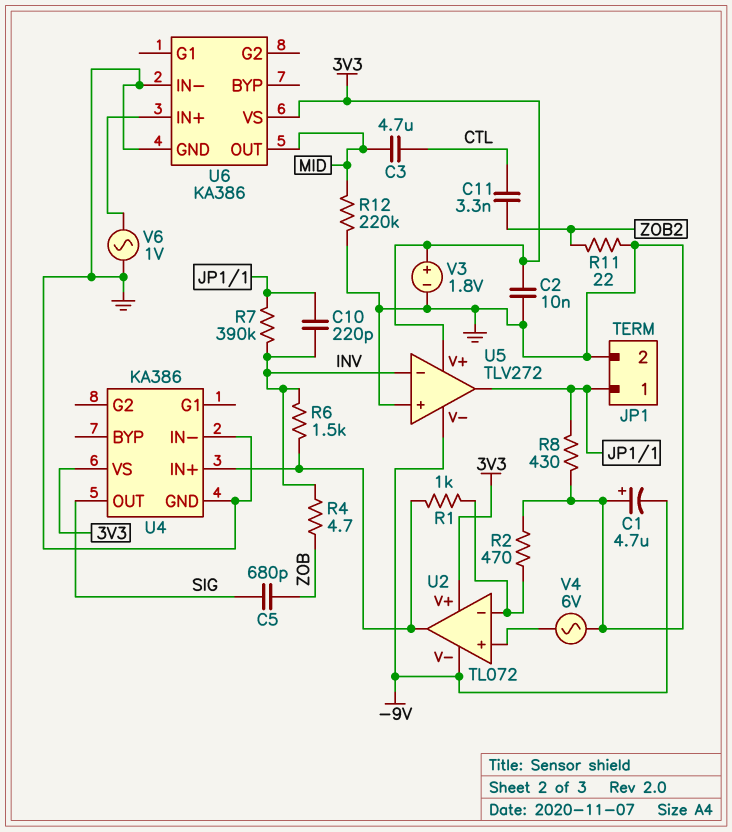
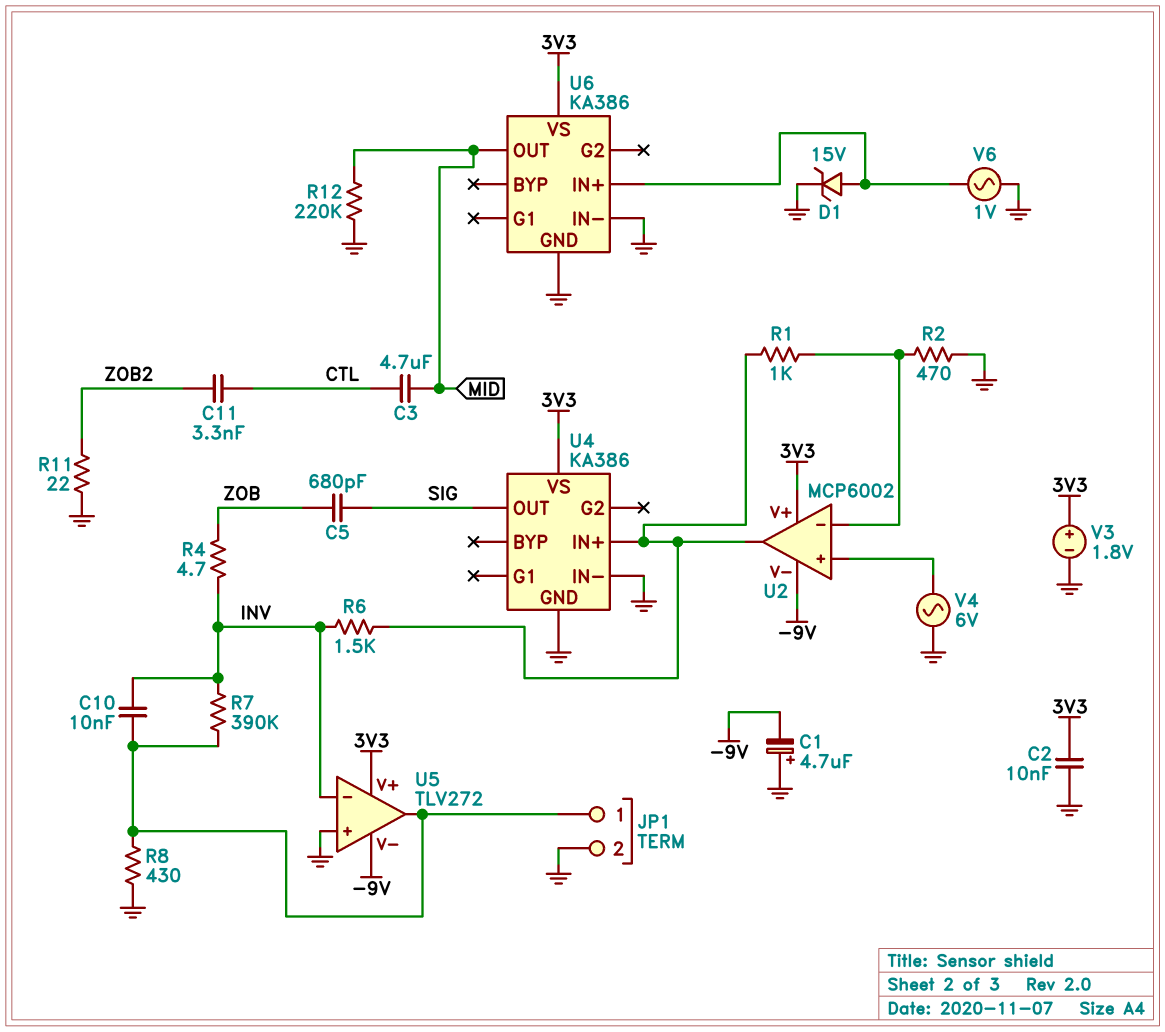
C10: 220pF (INV, JP1/1) -> 10nF (INV, JP1/1)
D1: none -> zener 15V (A U6/IN+, K GND)
U2: TL072 -> MCP6002

